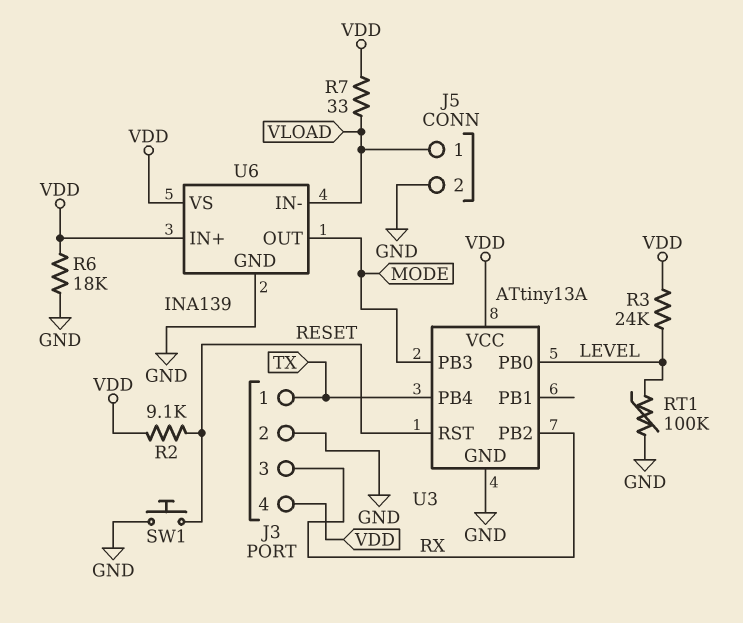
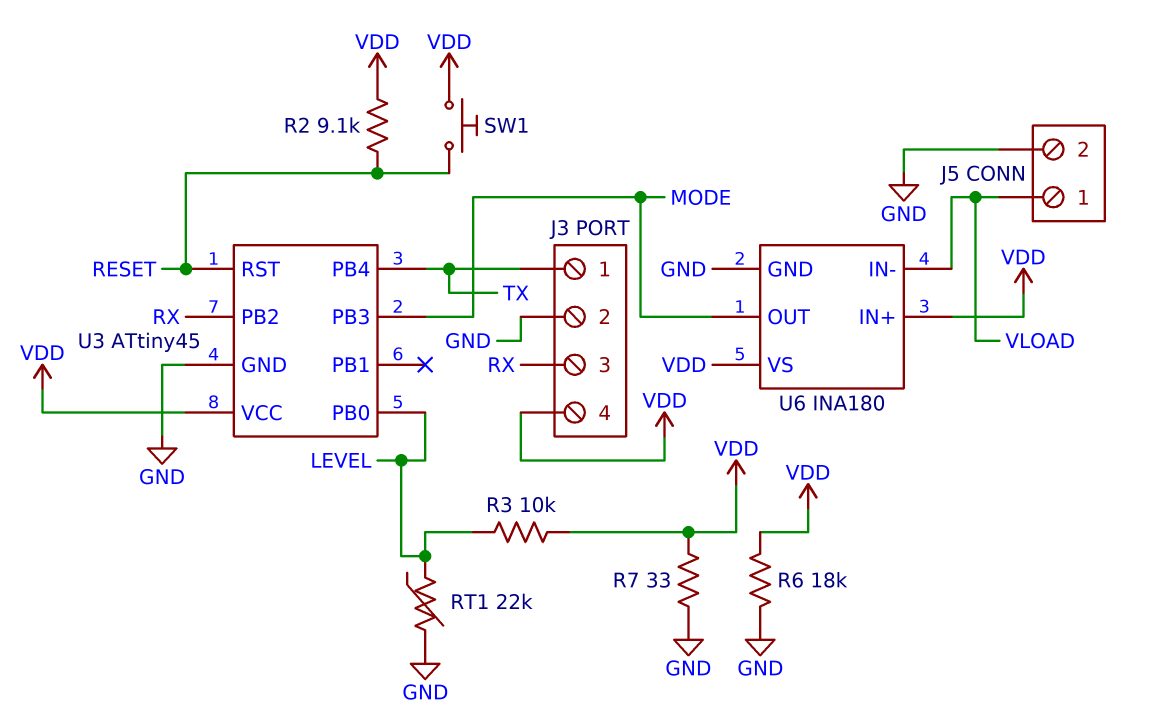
R3: 24k (LEVEL, VDD) -> 10k (LEVEL, VDD)
R7: 33 (VDD, VLOAD) -> 33 (GND, VDD)
RT1: 100k (GND, LEVEL) -> 22k (GND, LEVEL)
SW1: button (GND, RESET) -> button (RESET, VDD)
U3: ATtiny13A -> ATtiny45
U6: INA139 -> INA180

